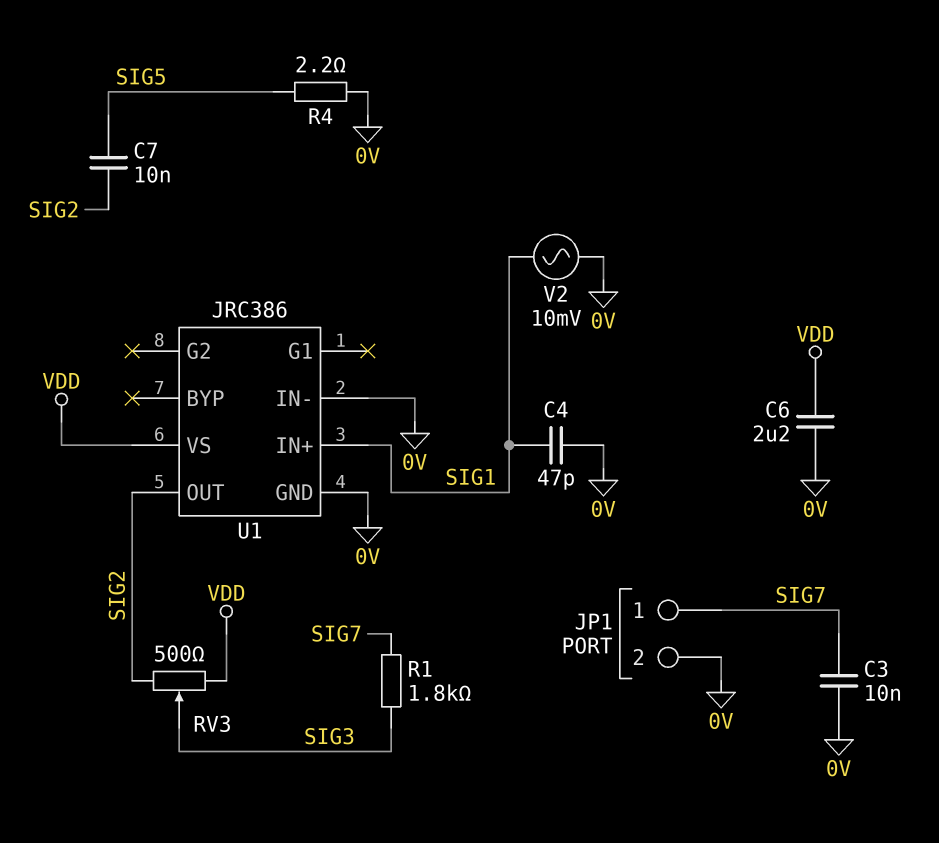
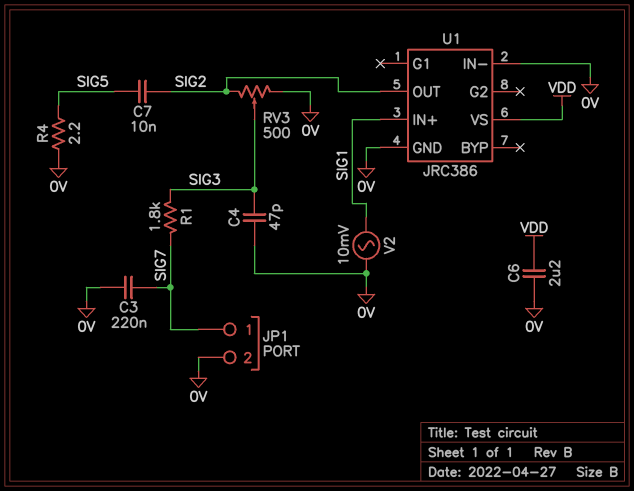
C3: 10nF (0V, SIG7) -> 220nF (0V, SIG7)
C4: 47pF (0V, SIG1) -> 47pF (0V, SIG3)
RV3: 500 (SIG2, VDD, wiper SIG3) -> 500 (0V, SIG2, wiper SIG3)

